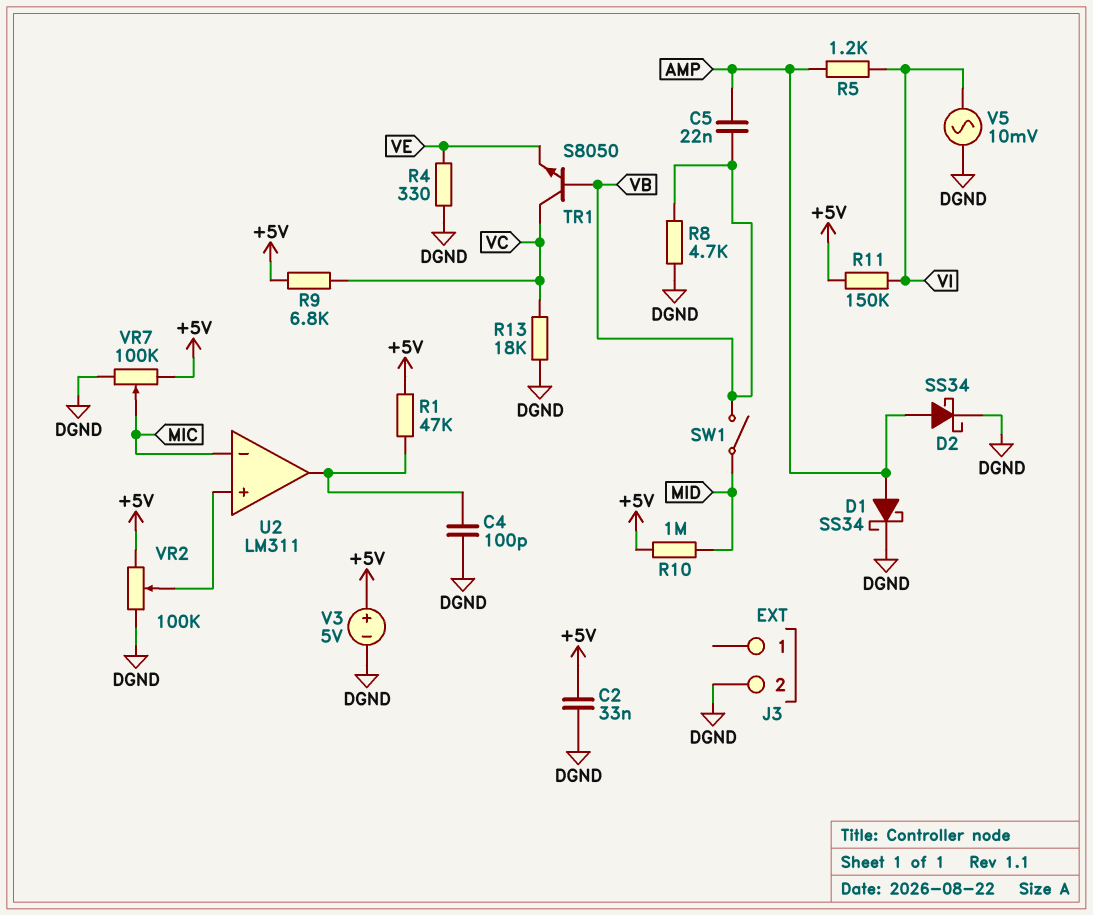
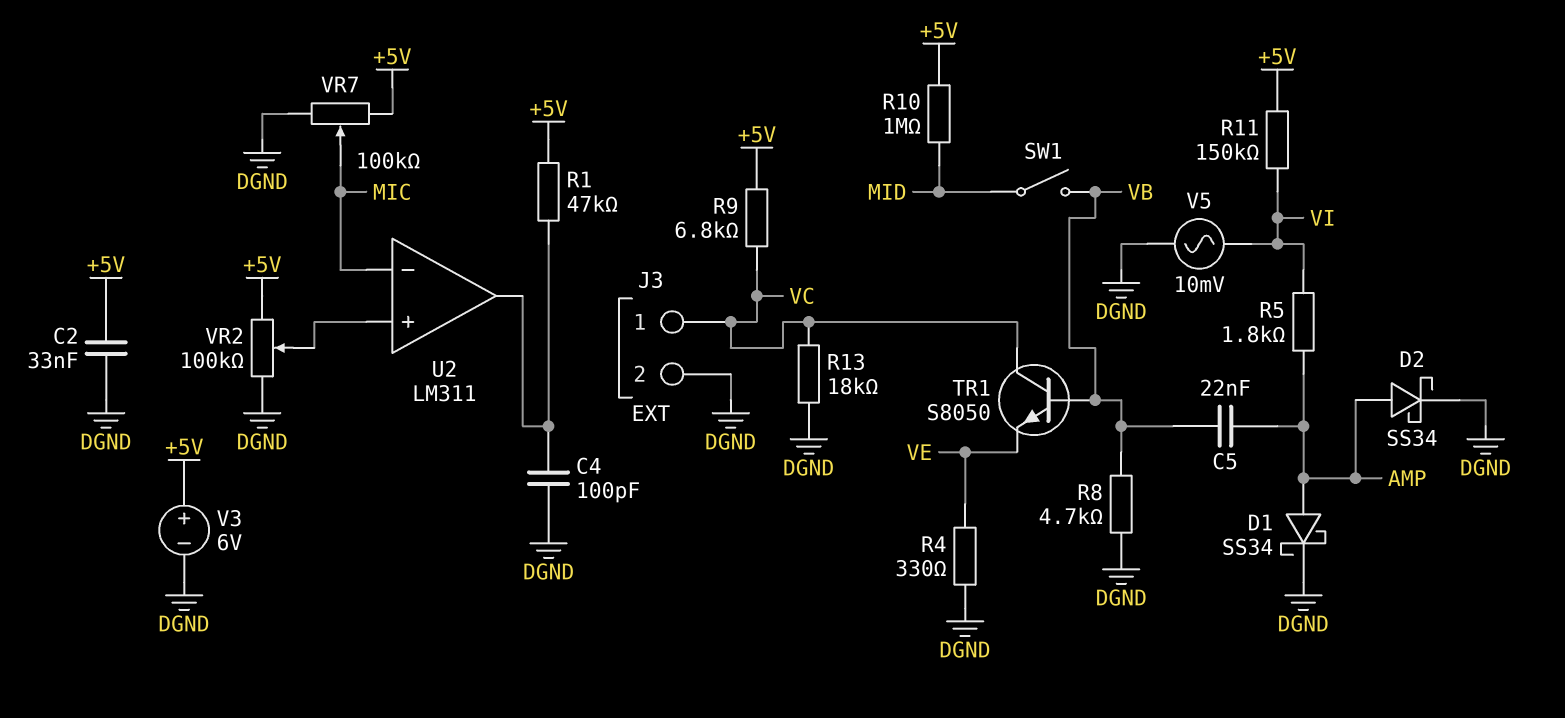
J3 pin 1: none -> VC
R5: 1.2k (AMP, VI) -> 1.8k (AMP, VI)
V3: 5V (plus +5V, minus DGND) -> 6V (plus +5V, minus DGND)

